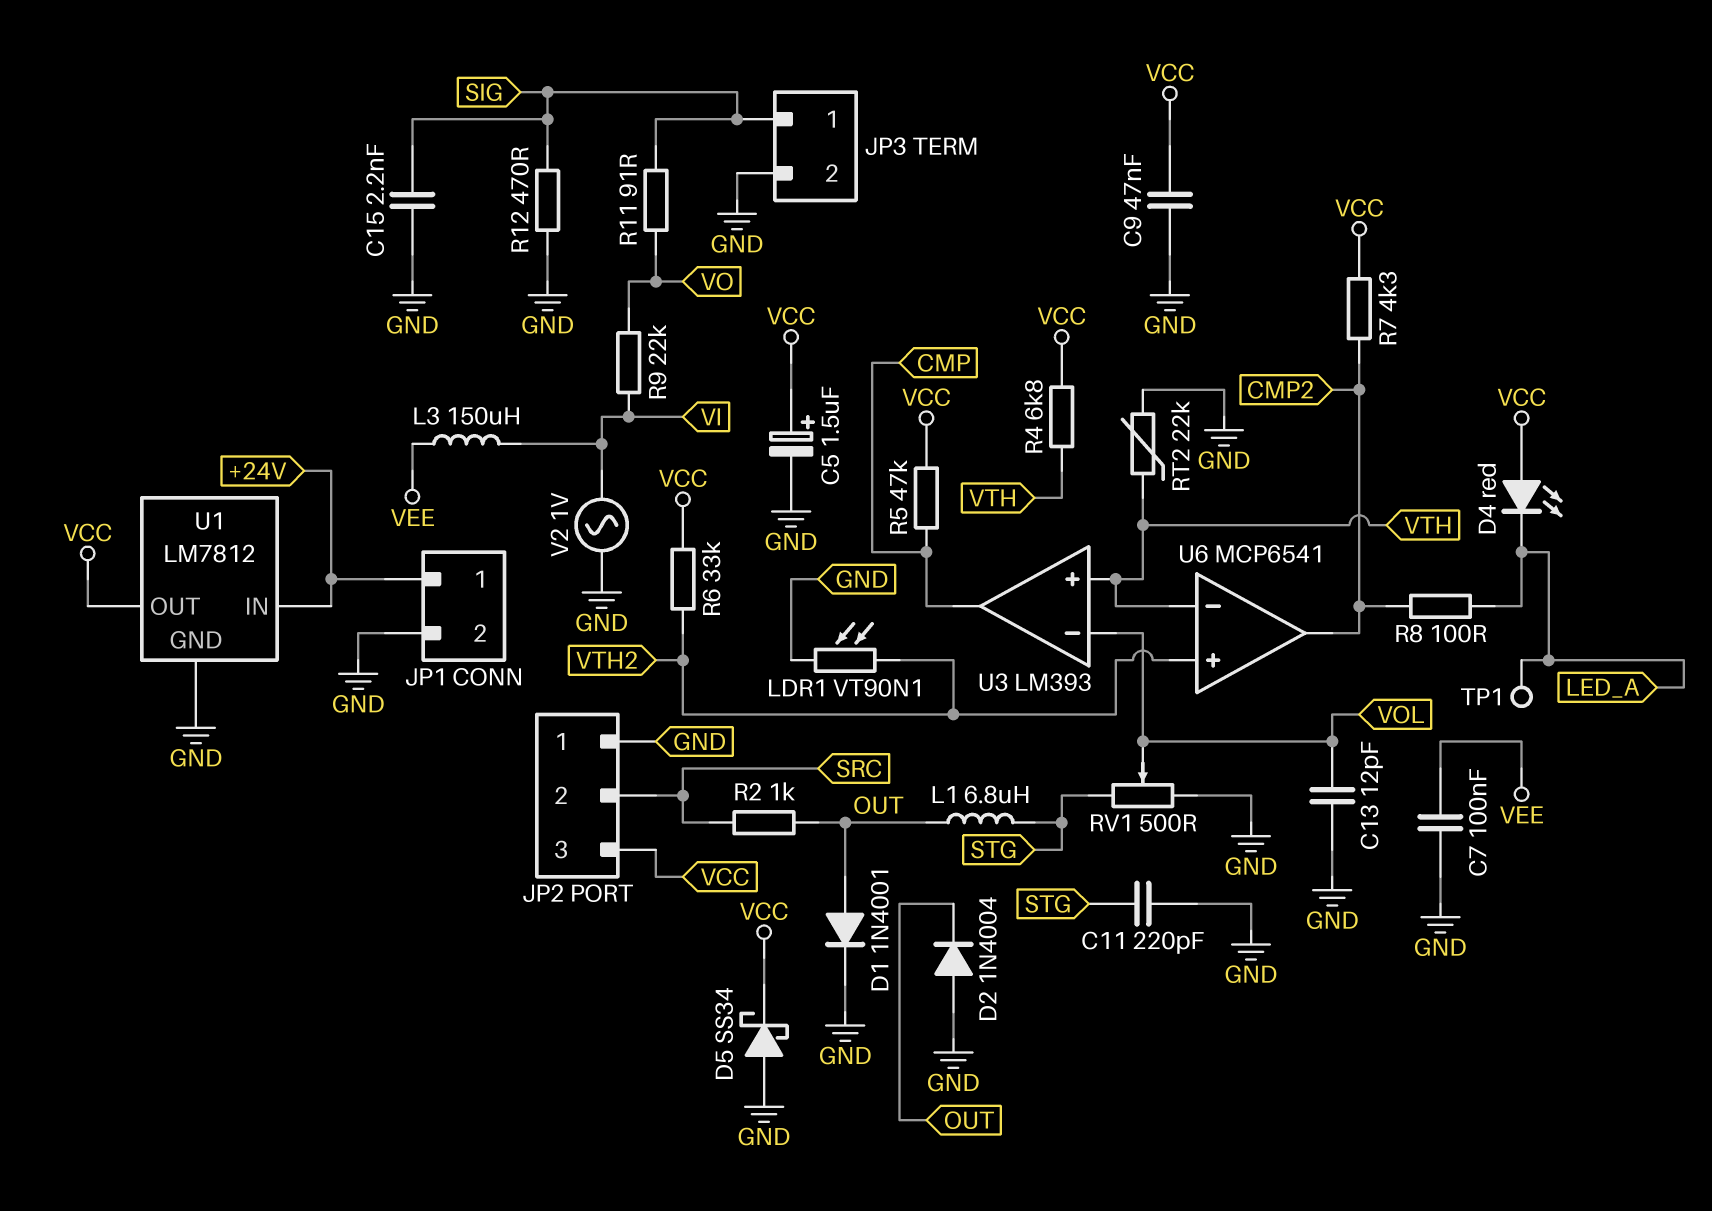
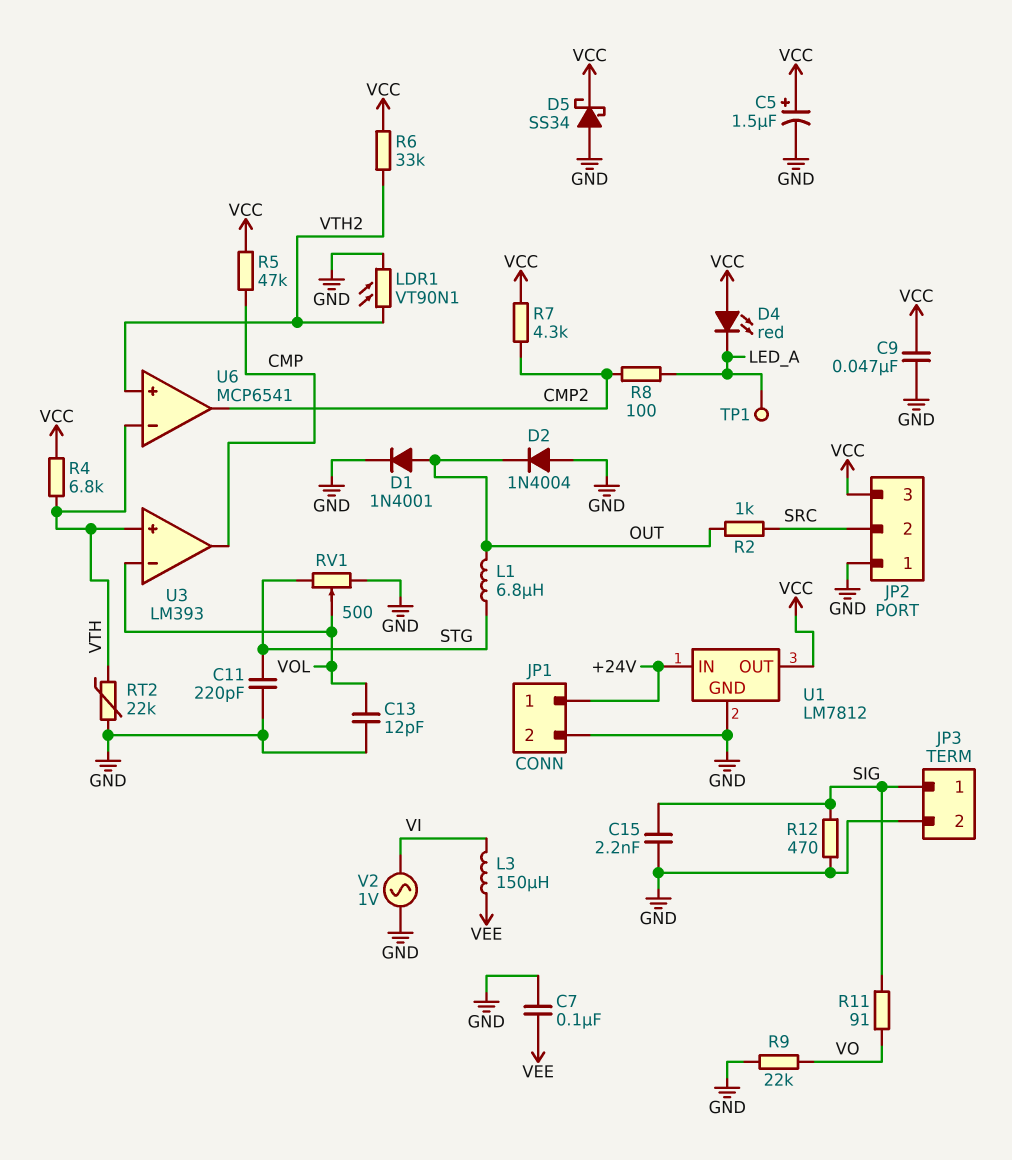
R9: 22k (VI, VO) -> 22k (GND, VO)

